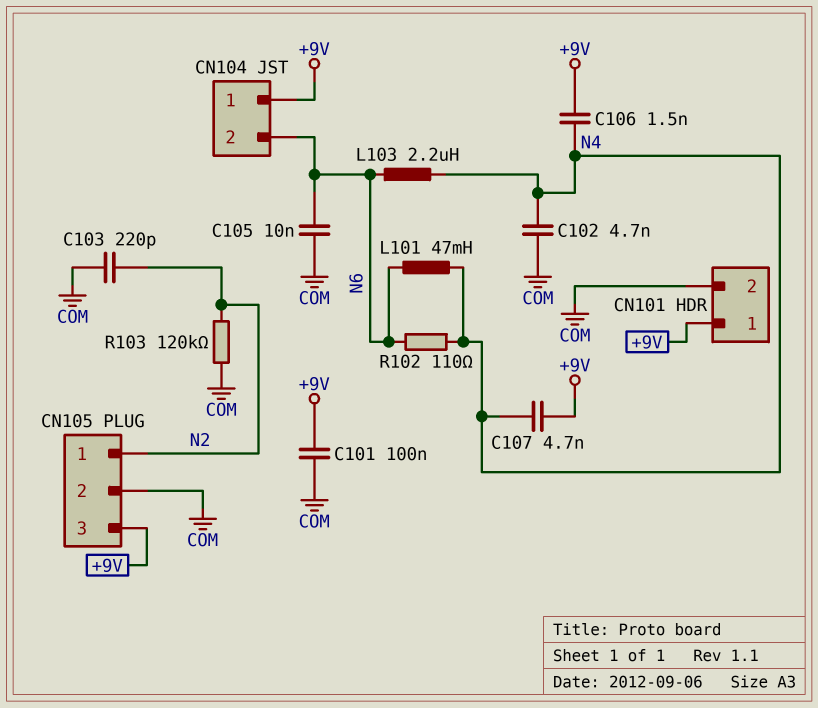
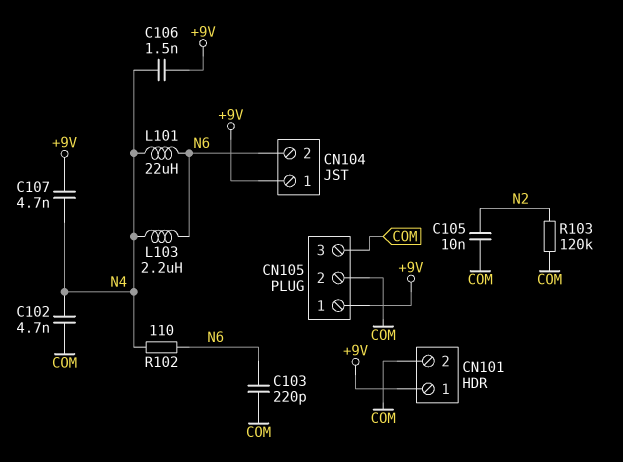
C101: 100nF (+9V, COM) -> none
C103: 220pF (COM, N2) -> 220pF (COM, N6)
C105: 10nF (COM, N6) -> 10nF (COM, N2)
CN105 pin 1: N2 -> +9V
CN105 pin 3: +9V -> COM
L101: 47mH (N4, N6) -> 22uH (N4, N6)

